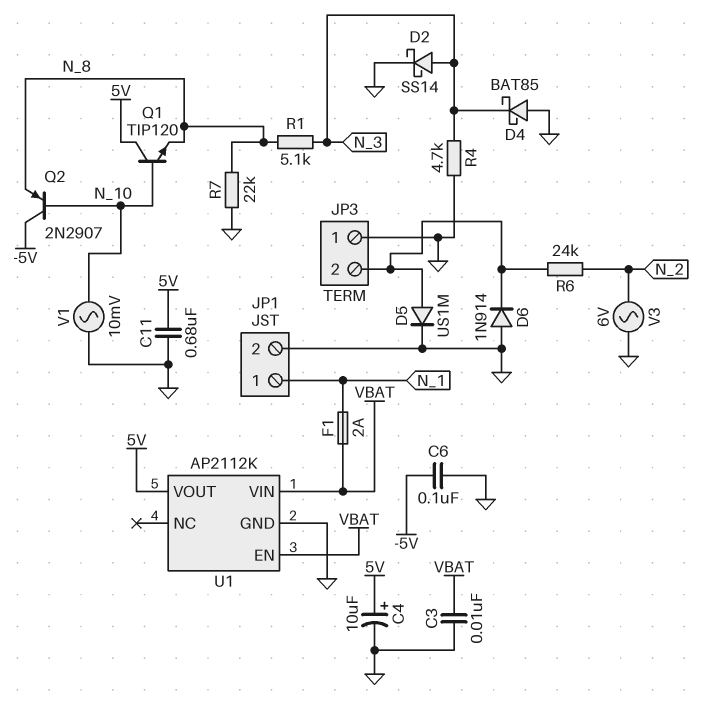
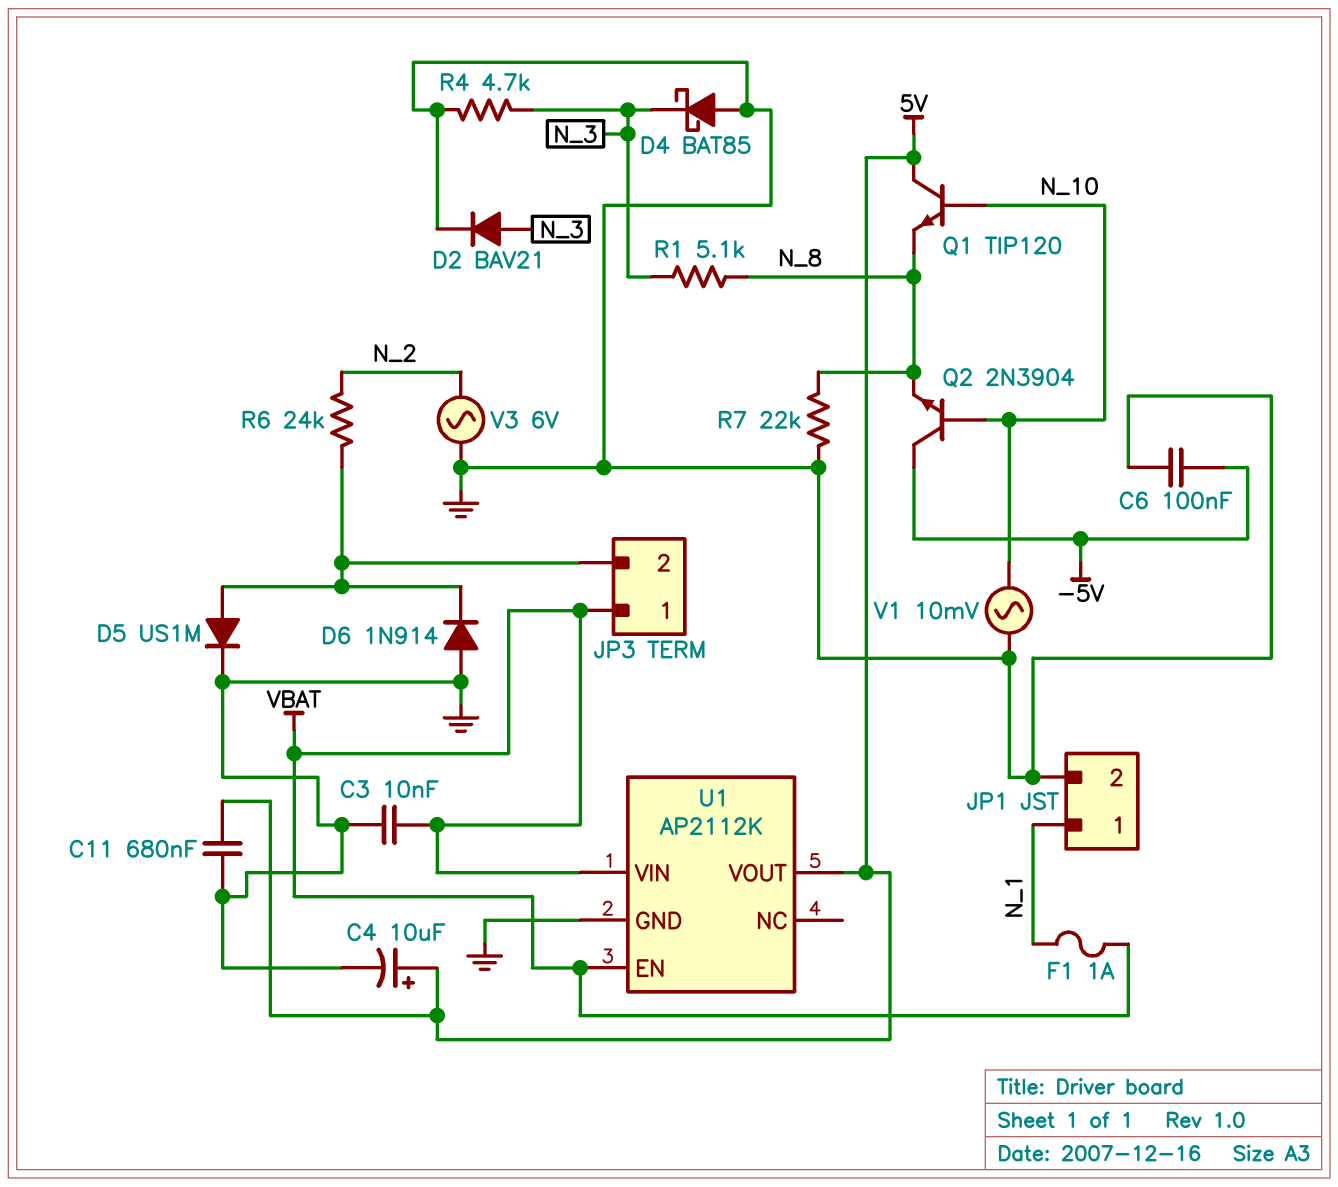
D2: schottky SS14 (A N_3, K GND) -> diode BAV21 (A N_3, K GND)
F1: 2A (N_1, VBAT) -> 1A (N_1, VBAT)
JP3 pin 1: GND -> VBAT
Q2: PNP 2N2907 (B N_10, C -5V, E N_8) -> NPN 2N3904 (B N_10, C -5V, E N_8)

